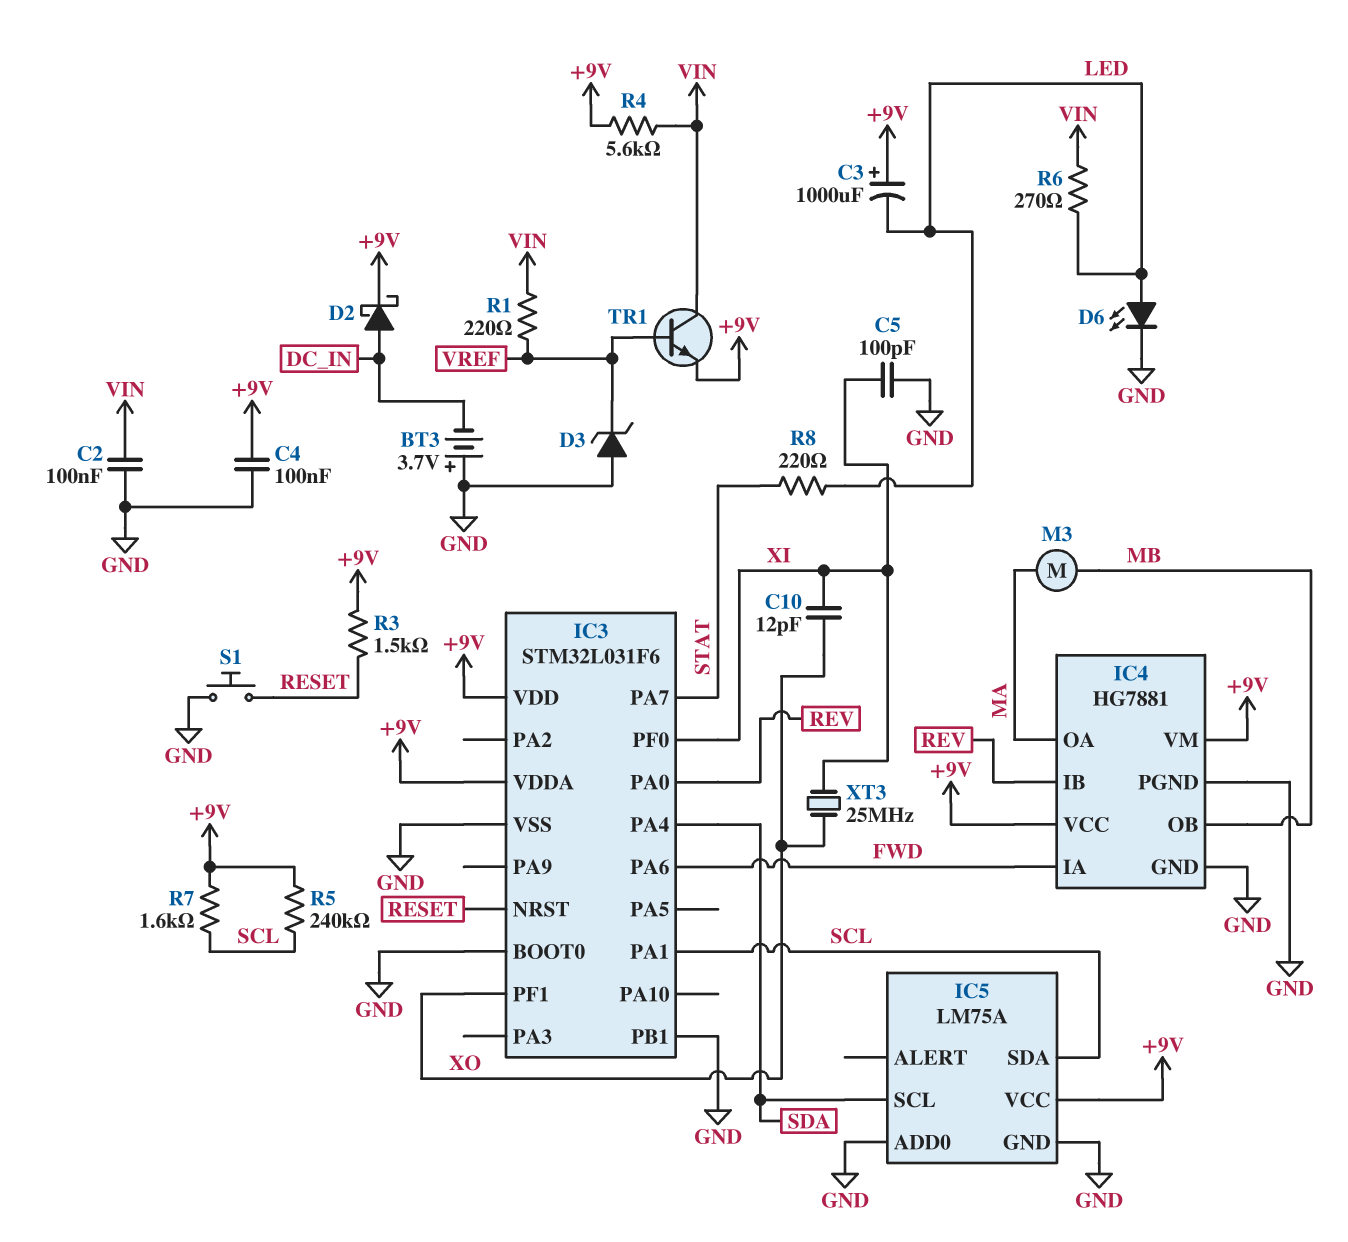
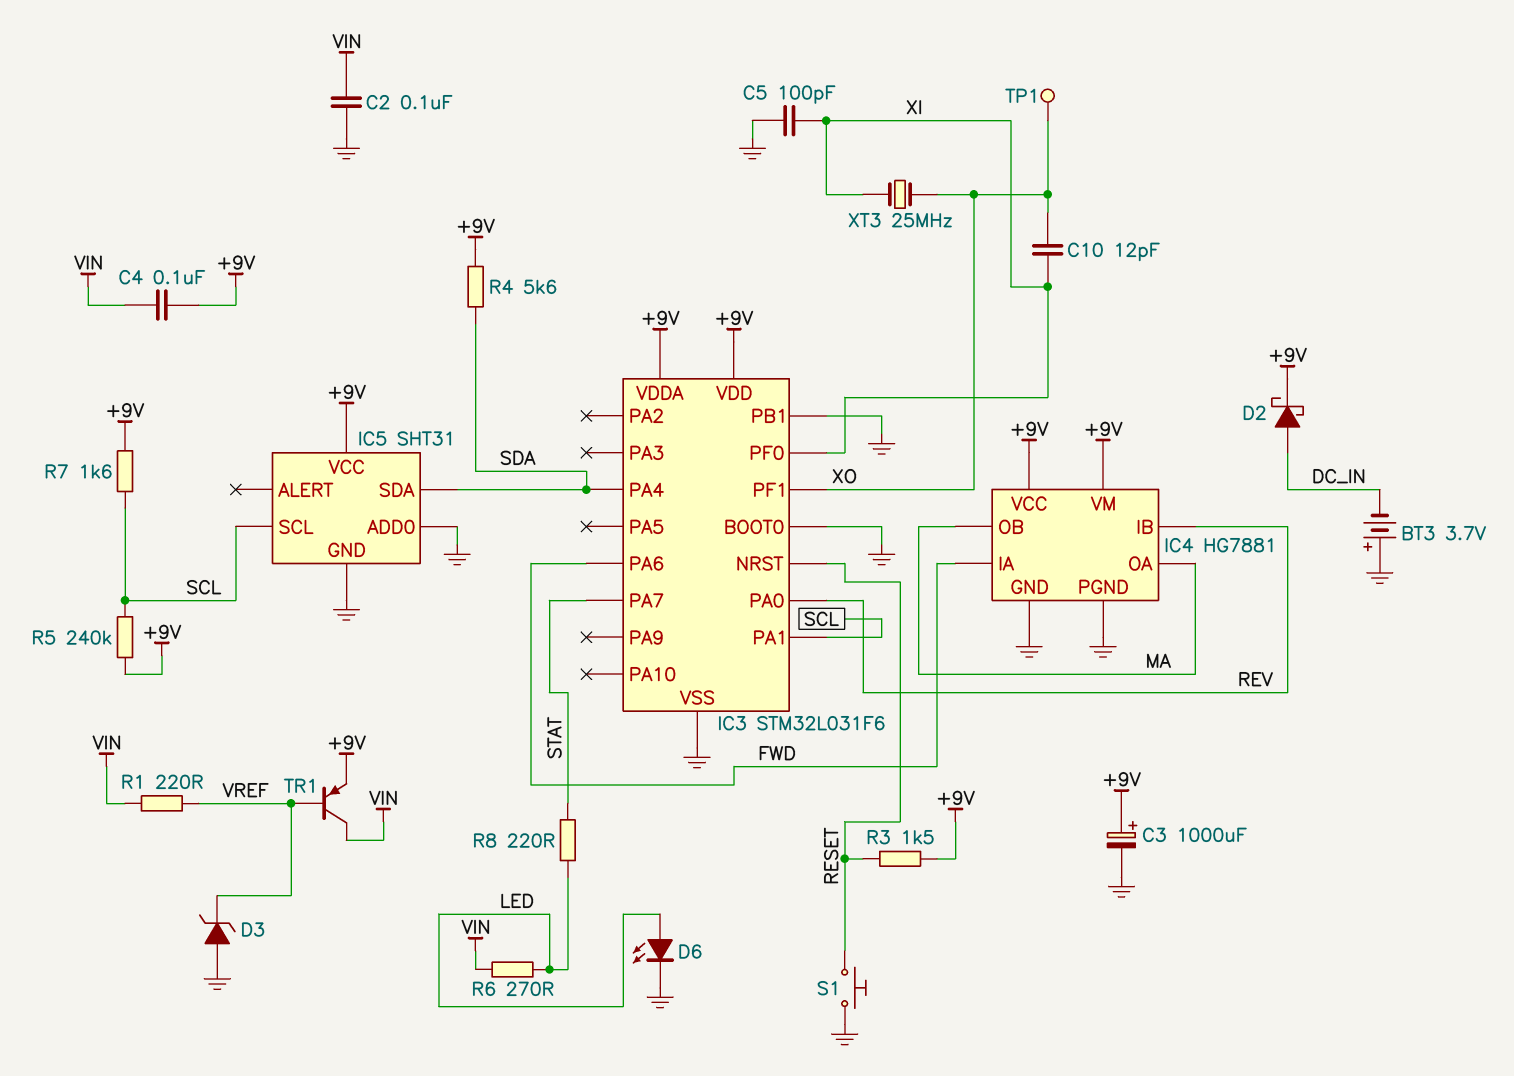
C3: 1000uF (plus +9V, minus LED) -> 1000uF (plus +9V, minus GND)
C4: 100nF (+9V, GND) -> 100nF (+9V, VIN)
IC4 pin OB: MB -> MA
IC5: LM75A -> SHT31
IC5 pin SCL: SDA -> SCL
IC5 pin SDA: SCL -> SDA
M3: motor (MA, MB) -> none
R4: 5.6k (+9V, VIN) -> 5.6k (+9V, SDA)
TP1: none -> test point (XO)
TR1: NPN (B VREF, C VIN, E +9V) -> PNP (B VREF, C VIN, E +9V)

